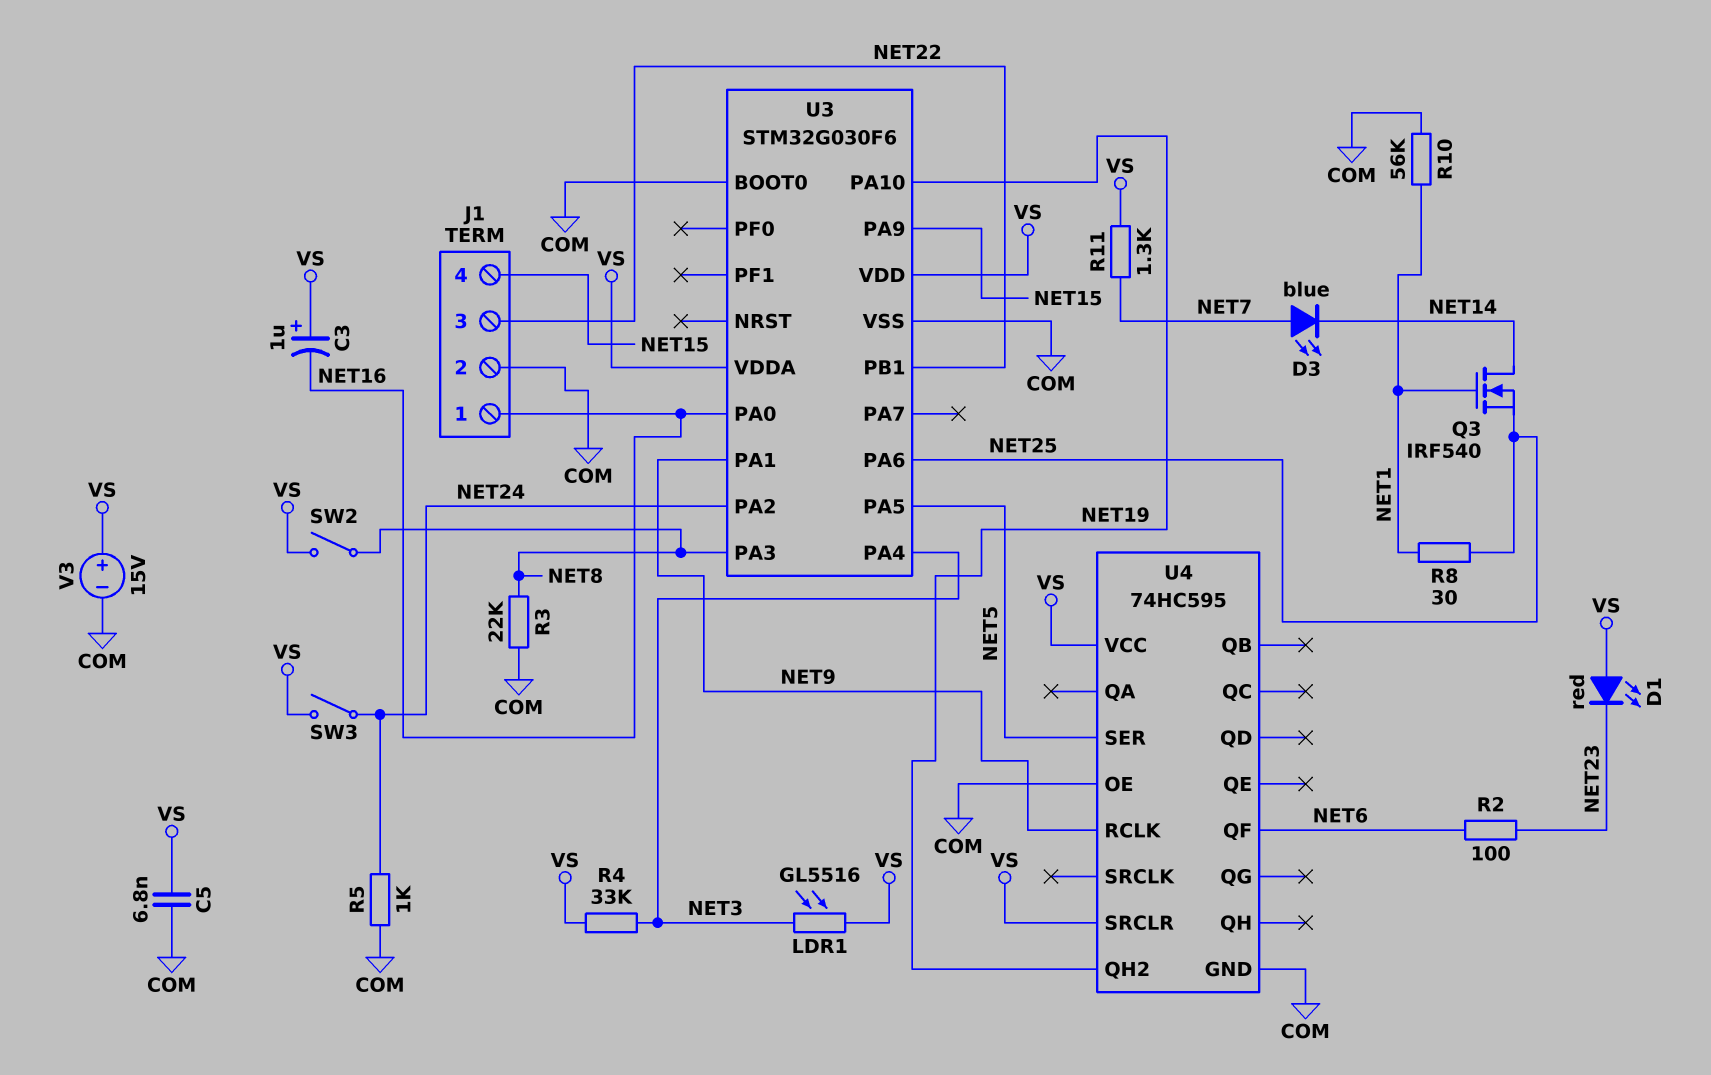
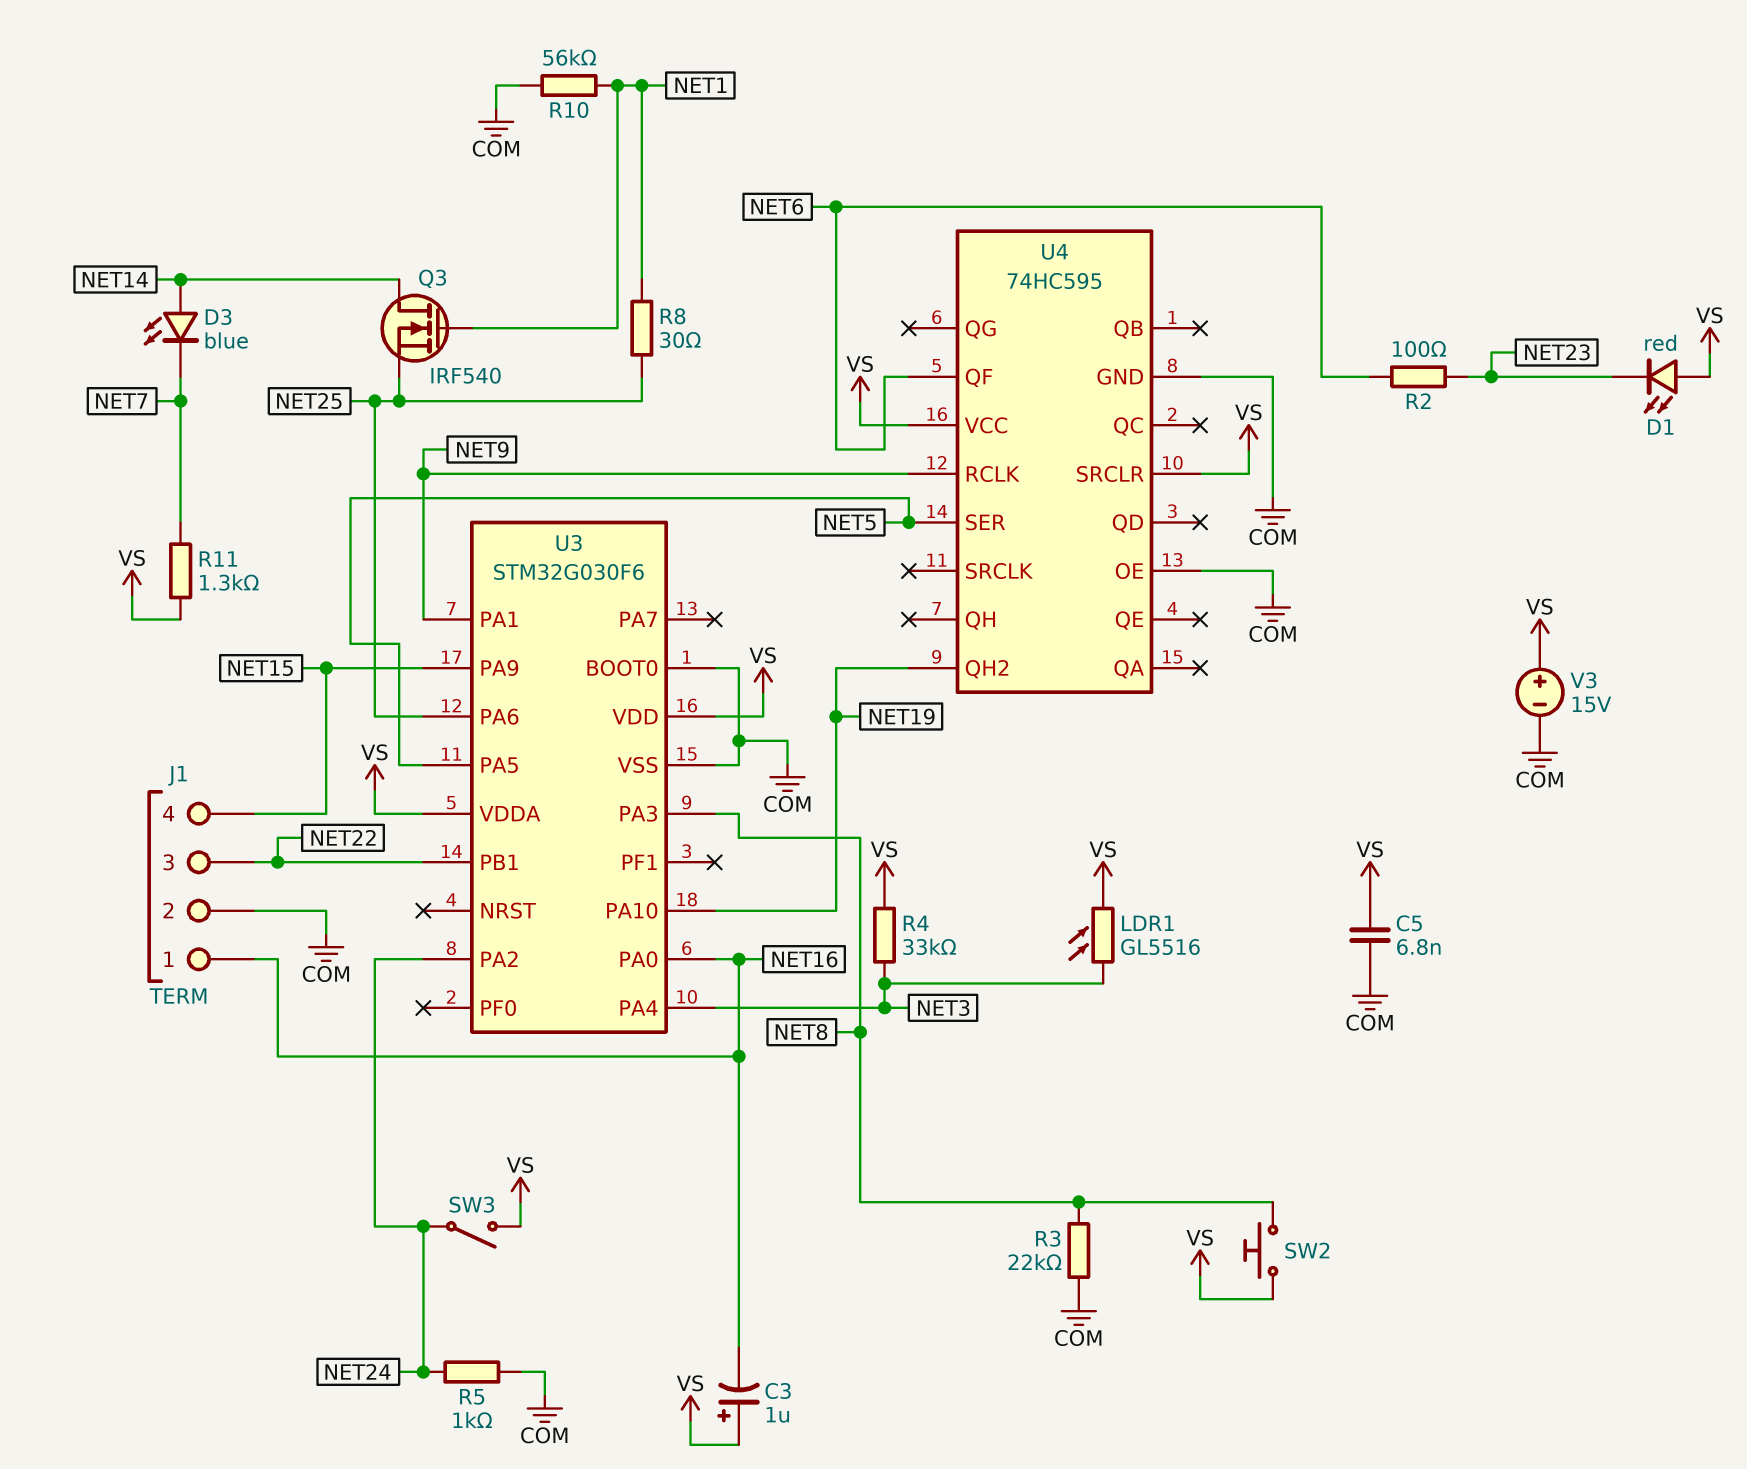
D3: LED blue (A NET7, K NET14) -> LED blue (A NET14, K NET7)
SW2: switch (NET8, VS) -> button (NET8, VS)

